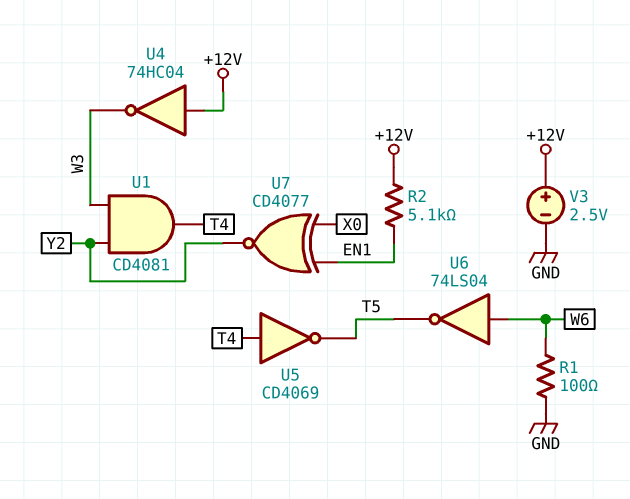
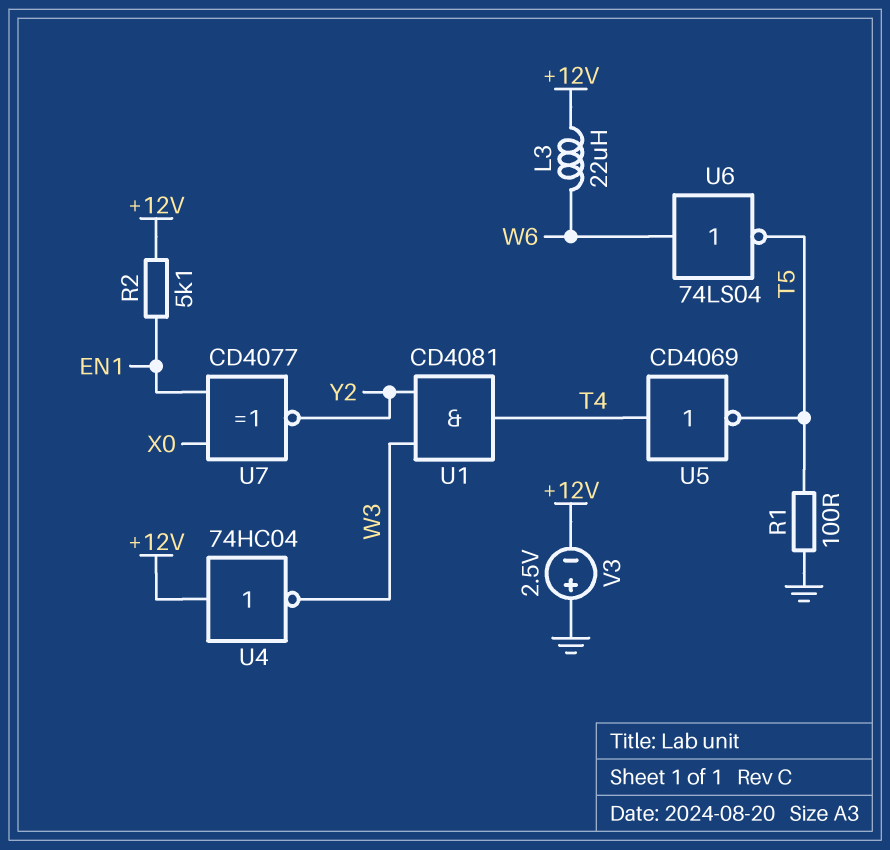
L3: none -> 22uH (+12V, W6)
R1: 100 (GND, W6) -> 100 (GND, T5)
V3: 2.5V (plus +12V, minus GND) -> 2.5V (plus GND, minus +12V)

